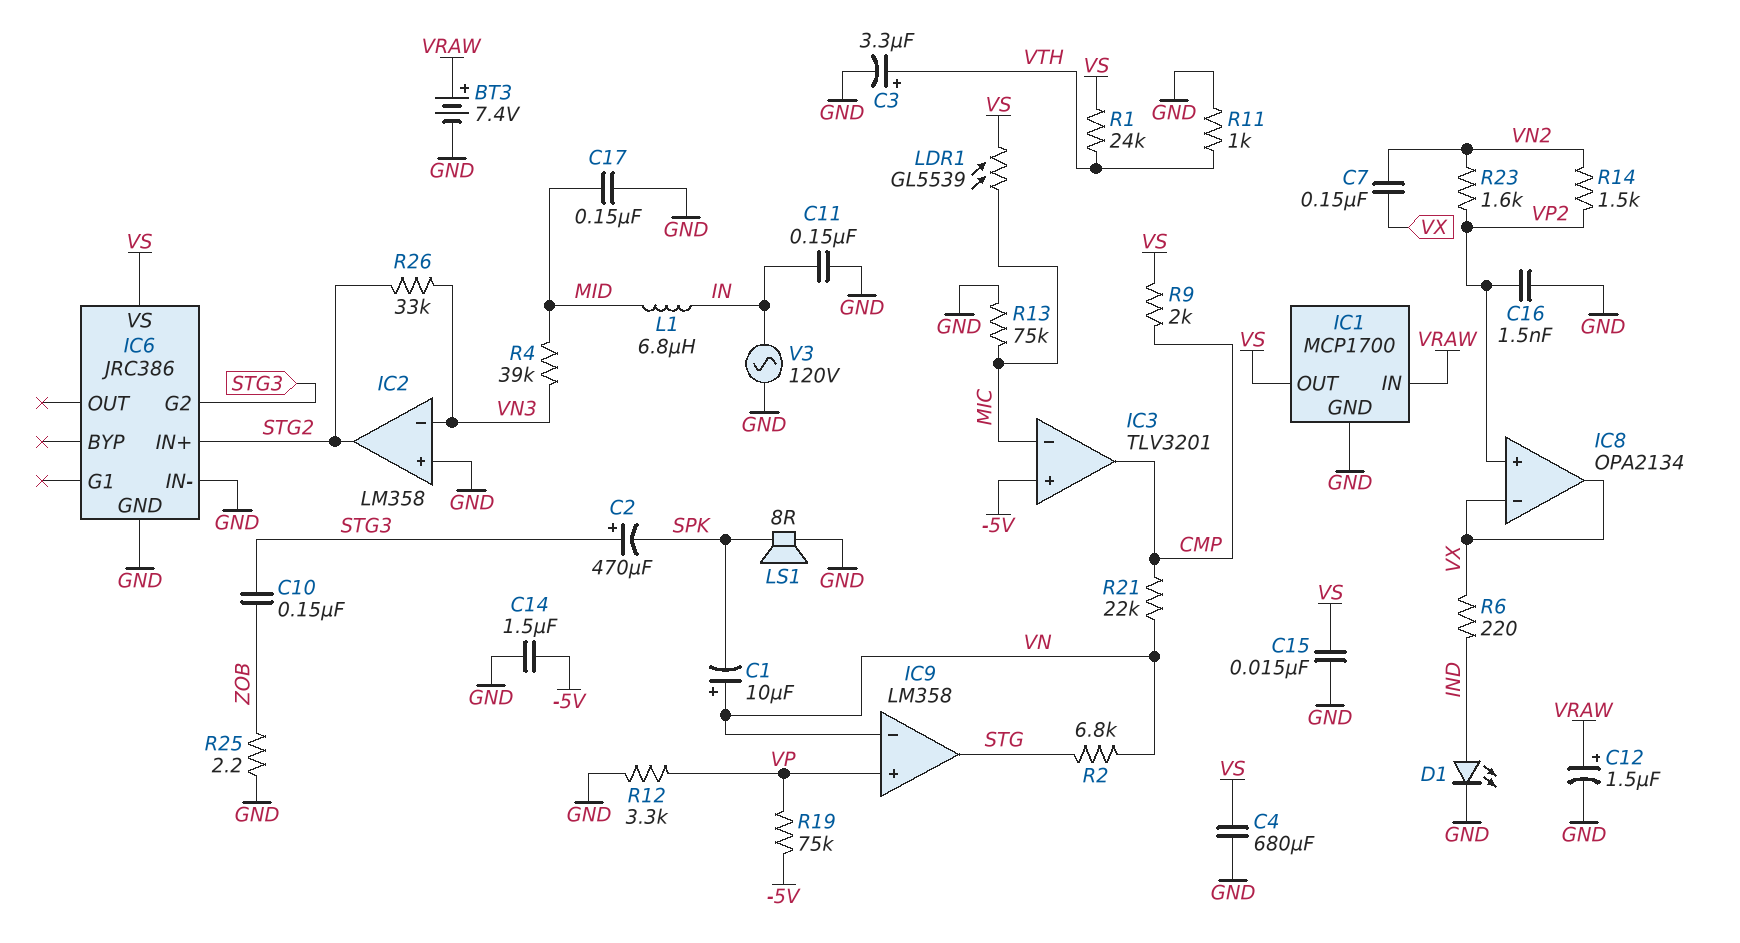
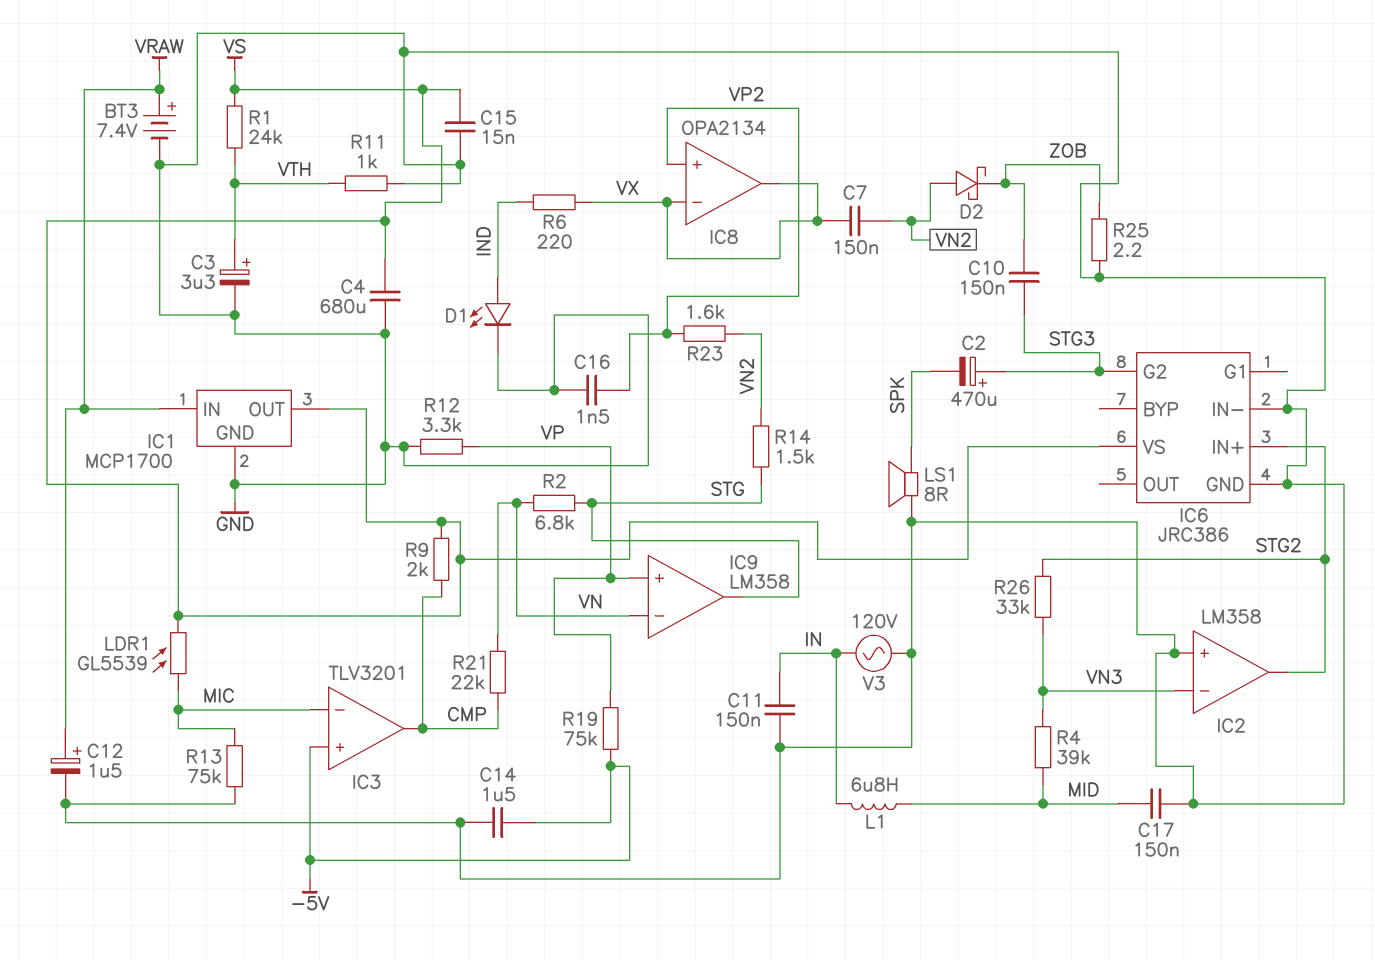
C1: 10uF (plus VN, minus SPK) -> none
D2: none -> schottky (A VN2, K ZOB)
R14: 1.5k (VN2, VP2) -> 1.5k (STG, VN2)

